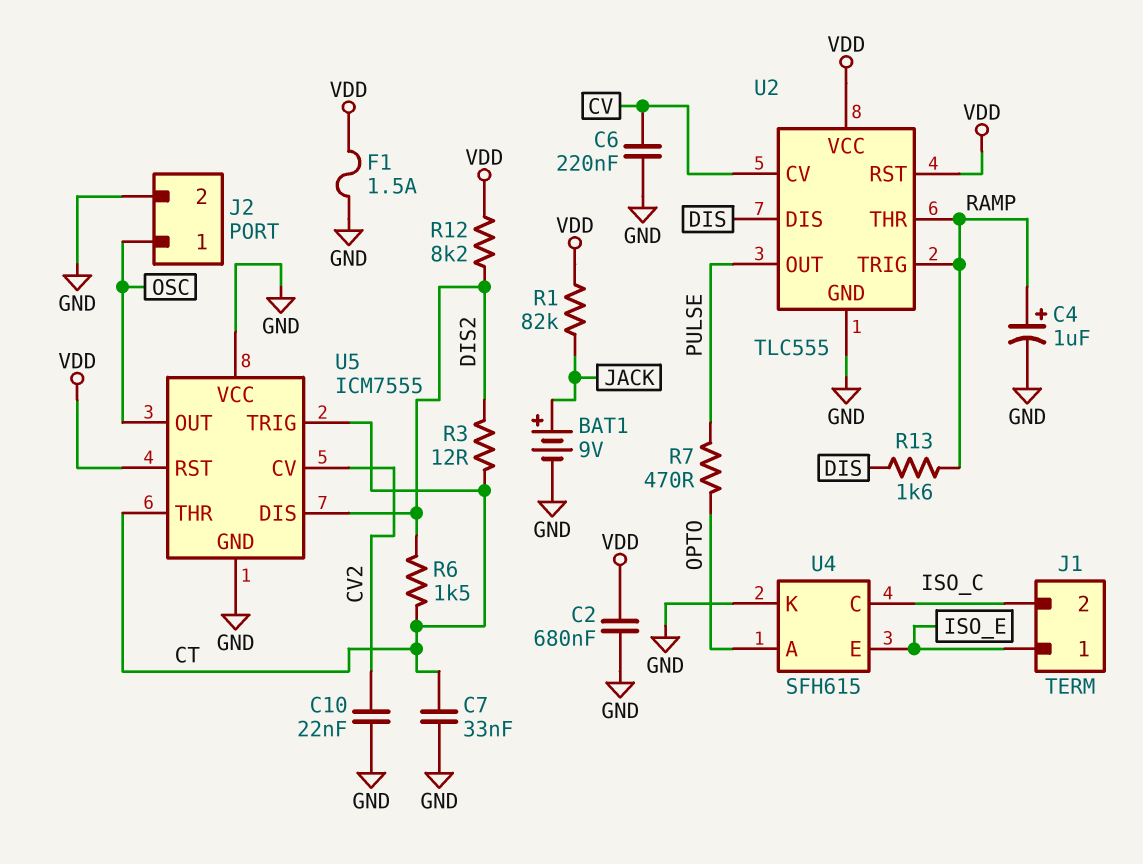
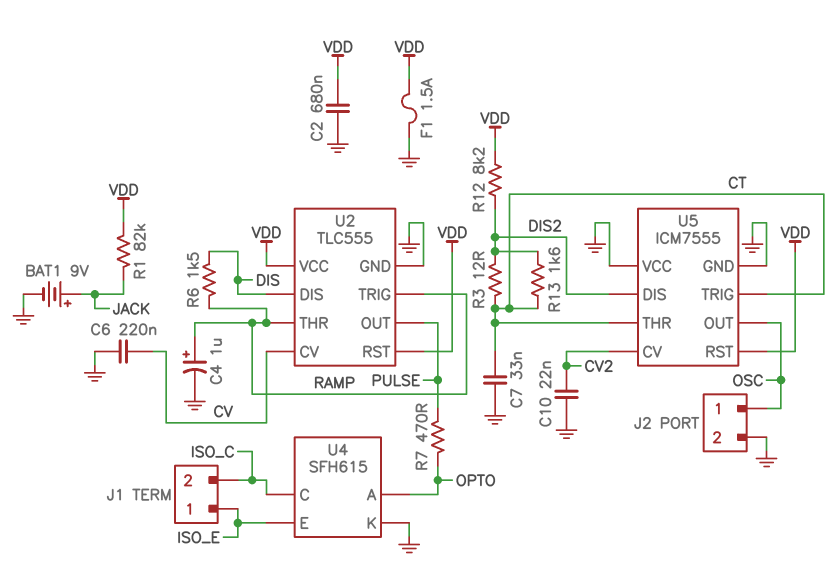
R6: 1.5k (CT, DIS2) -> 1.5k (DIS, RAMP)
R13: 1.6k (DIS, RAMP) -> 1.6k (CT, DIS2)

